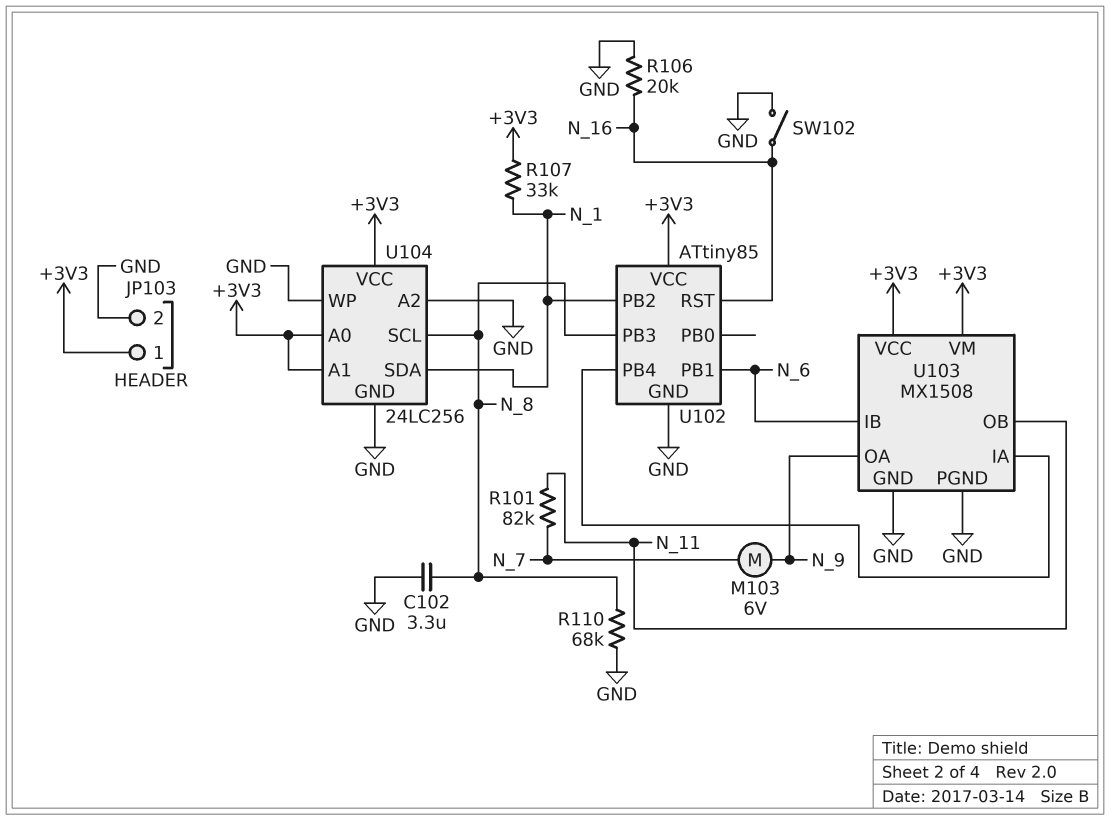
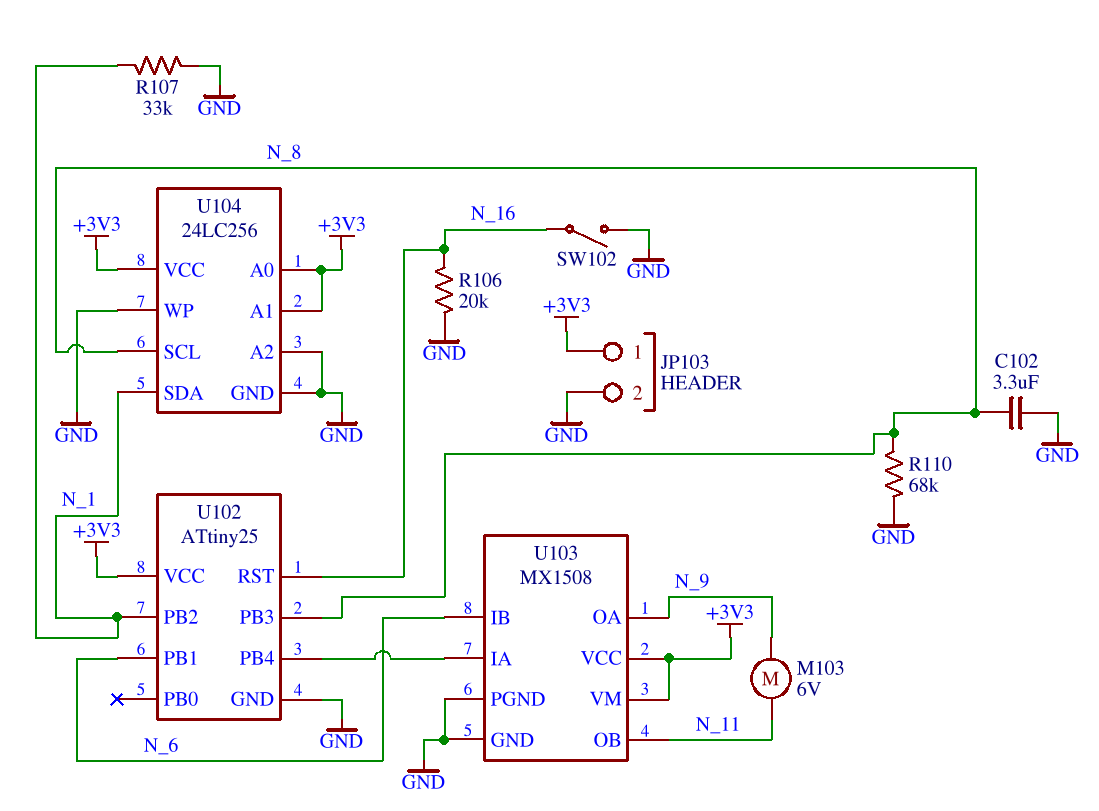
M103: motor 6V (N_7, N_9) -> motor 6V (N_9, N_11)
R101: 82k (N_7, N_11) -> none
R107: 33k (+3V3, N_1) -> 33k (GND, N_1)
U102: ATtiny85 -> ATtiny25

